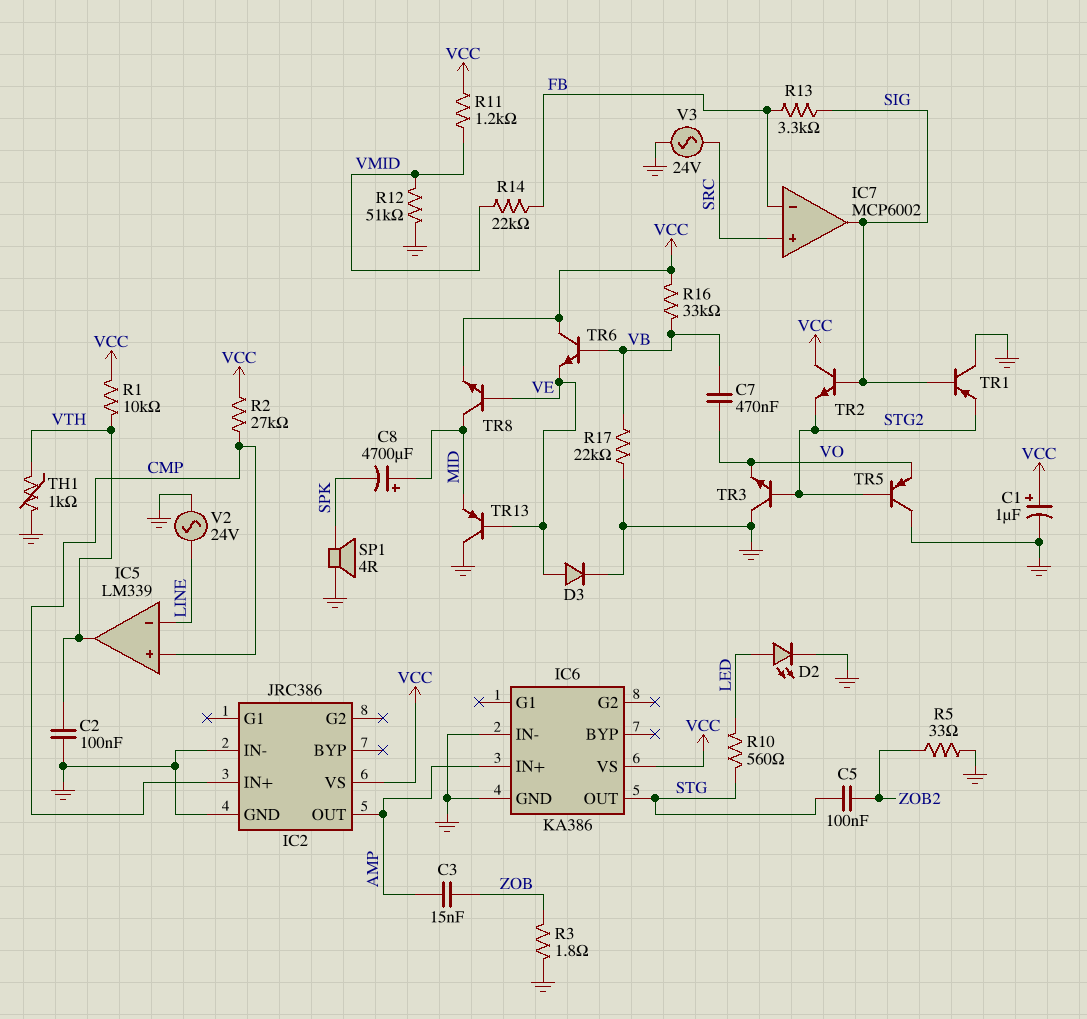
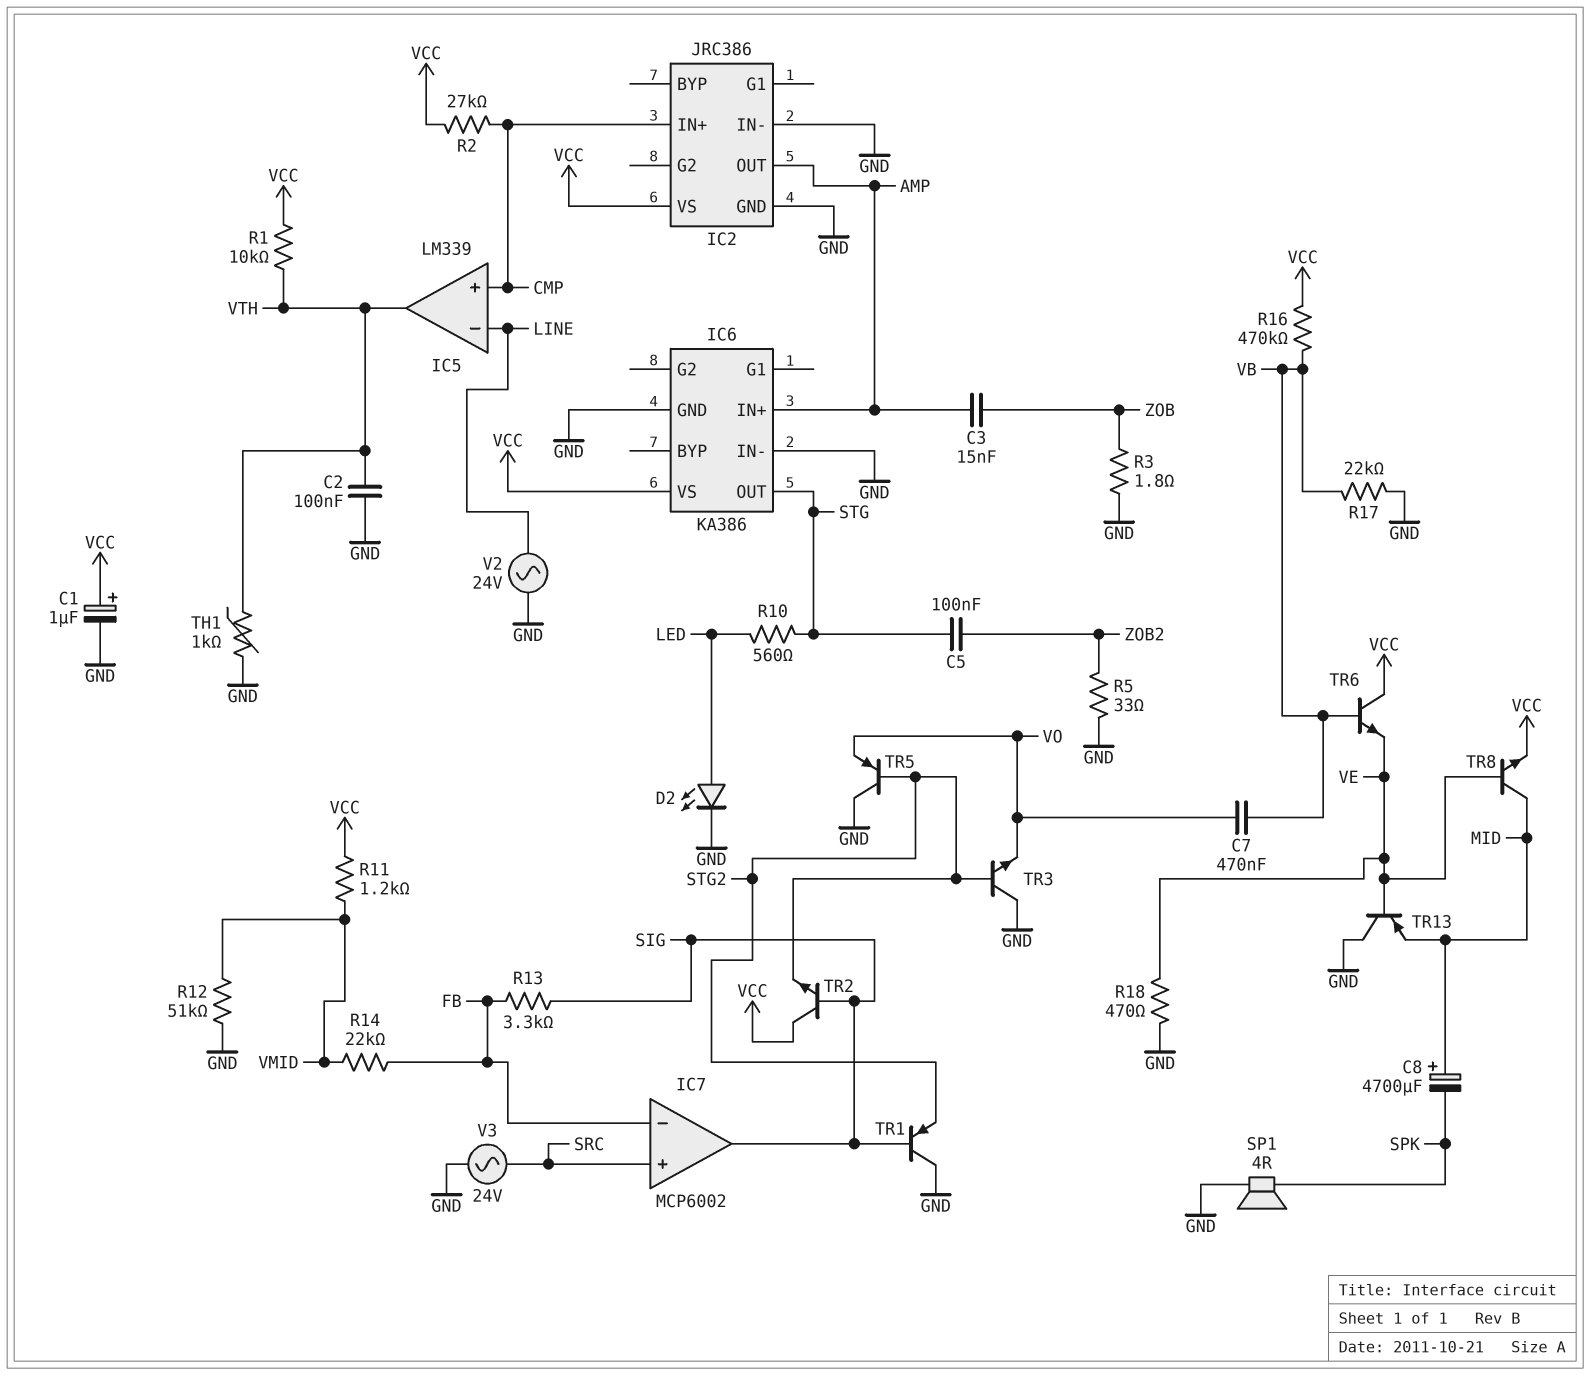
D3: diode (A VE, K GND) -> none
R16: 33k (VB, VCC) -> 470k (VB, VCC)
R18: none -> 470 (GND, VE)

